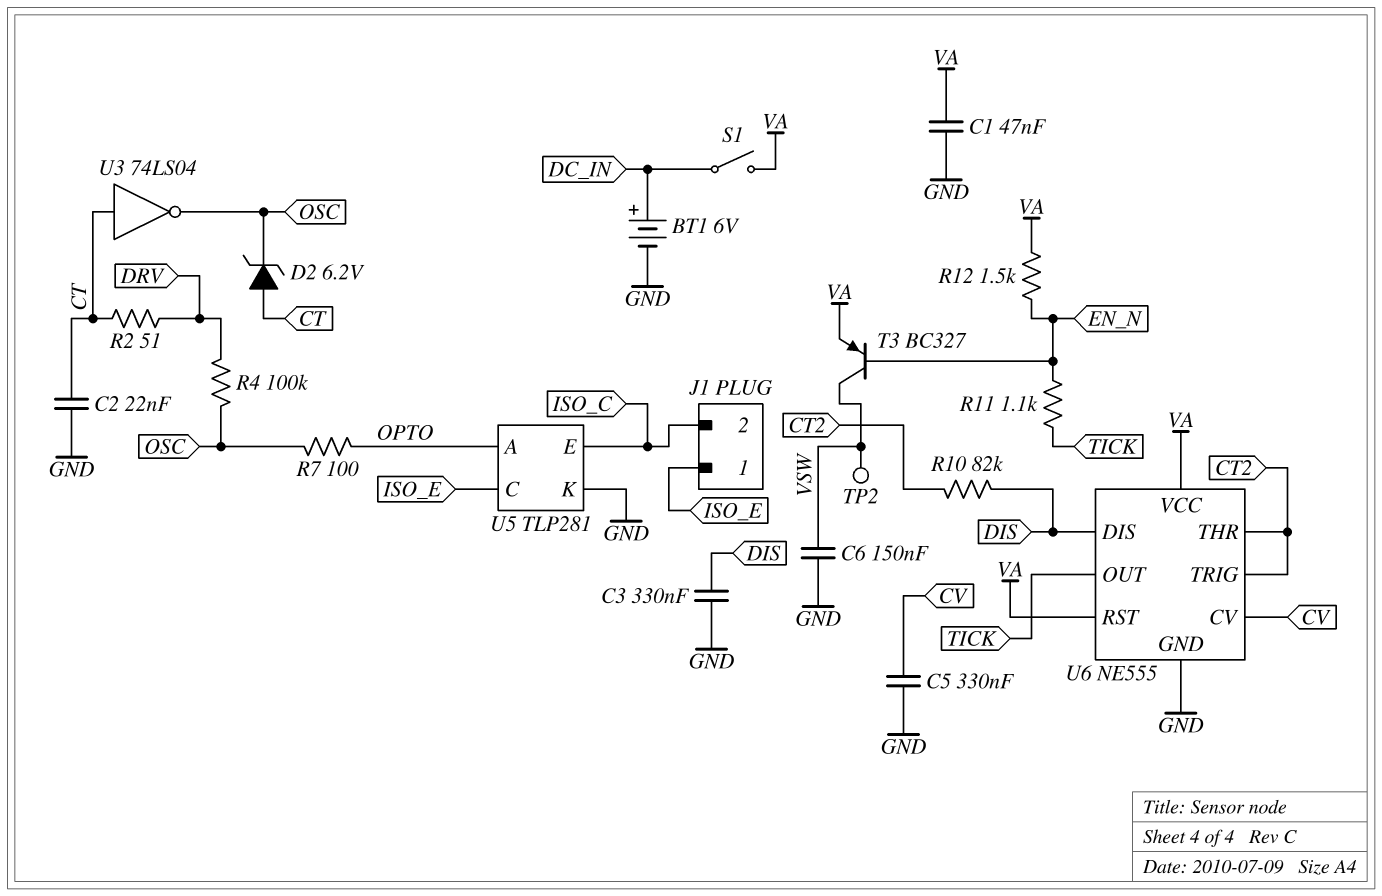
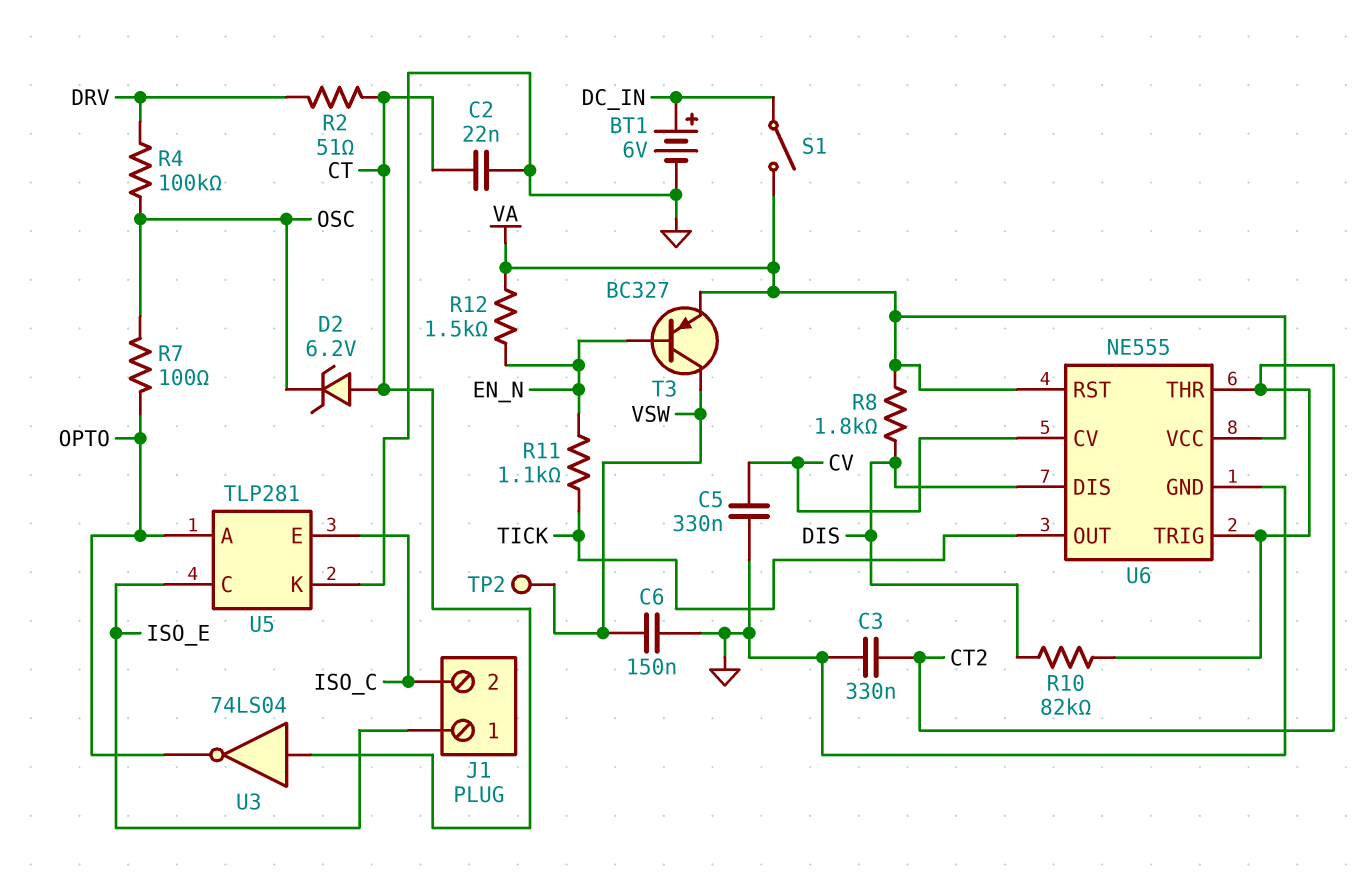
C1: 47nF (GND, VA) -> none
C3: 330nF (DIS, GND) -> 330nF (CT2, GND)
R8: none -> 1.8k (DIS, VA)
U3: NOT 74LS04 (in CT, out OSC) -> NOT 74LS04 (in CT, out OPTO)

